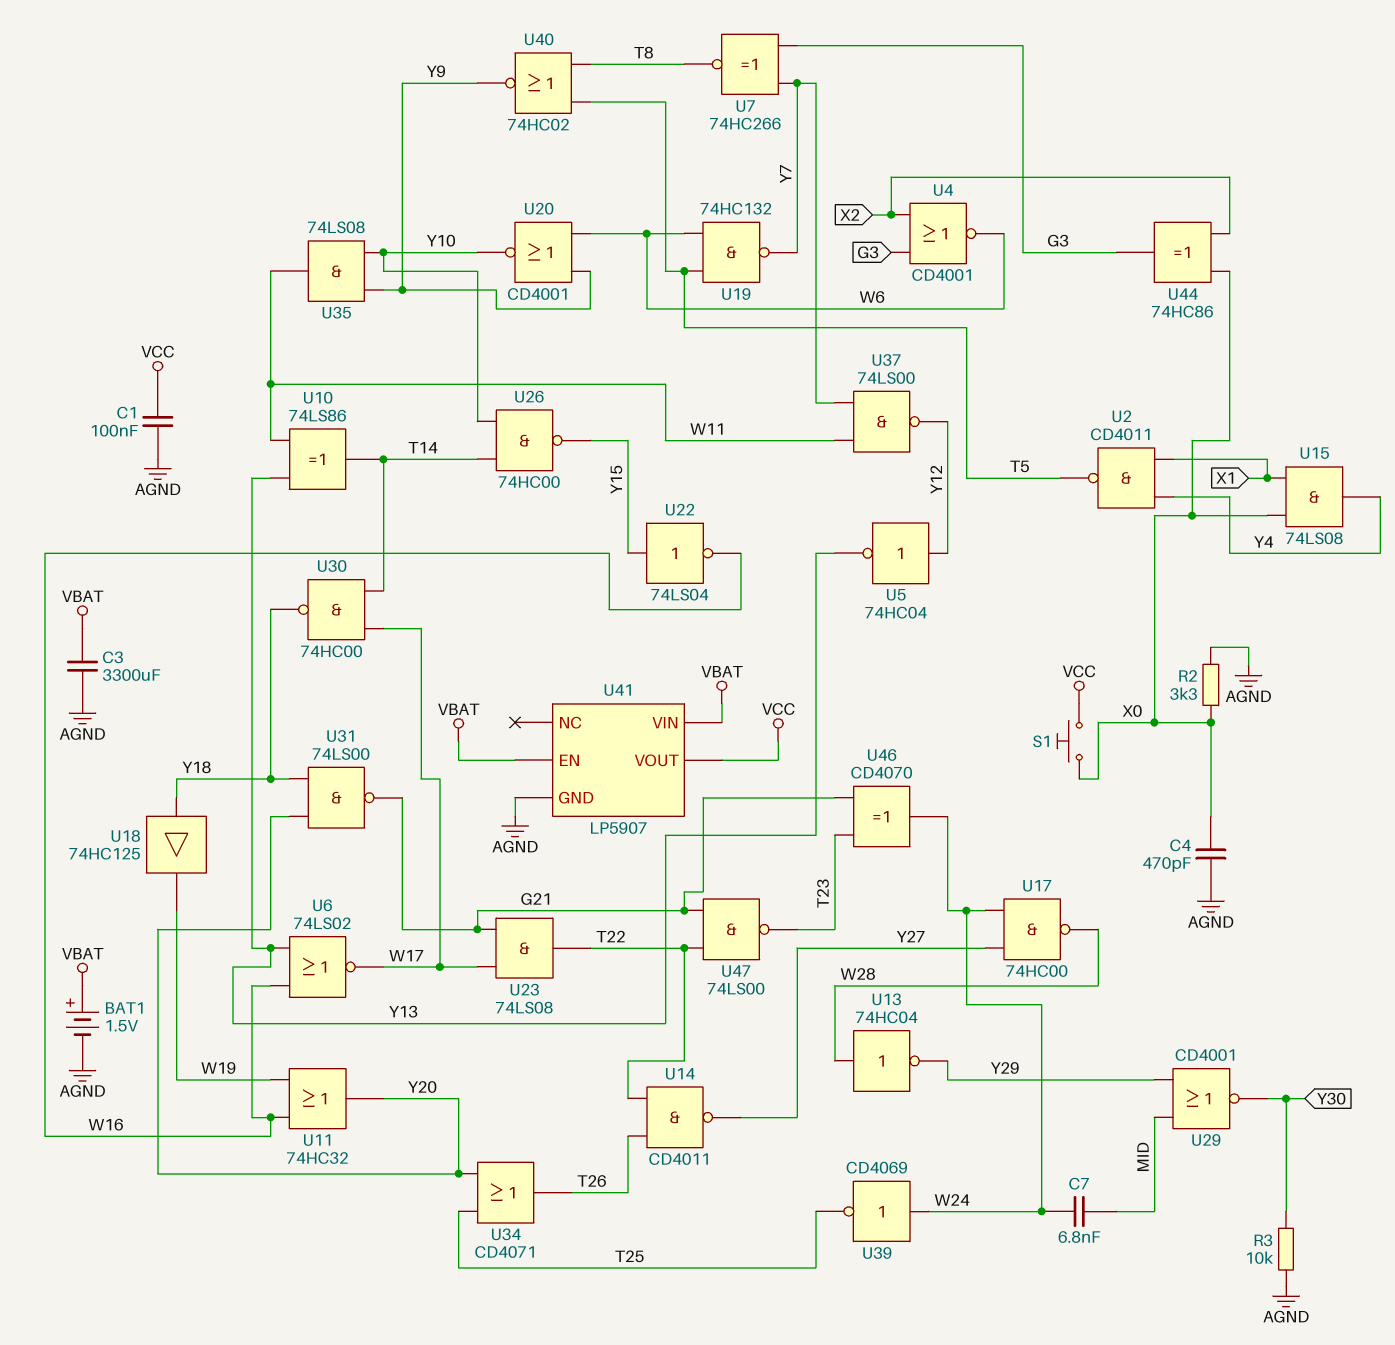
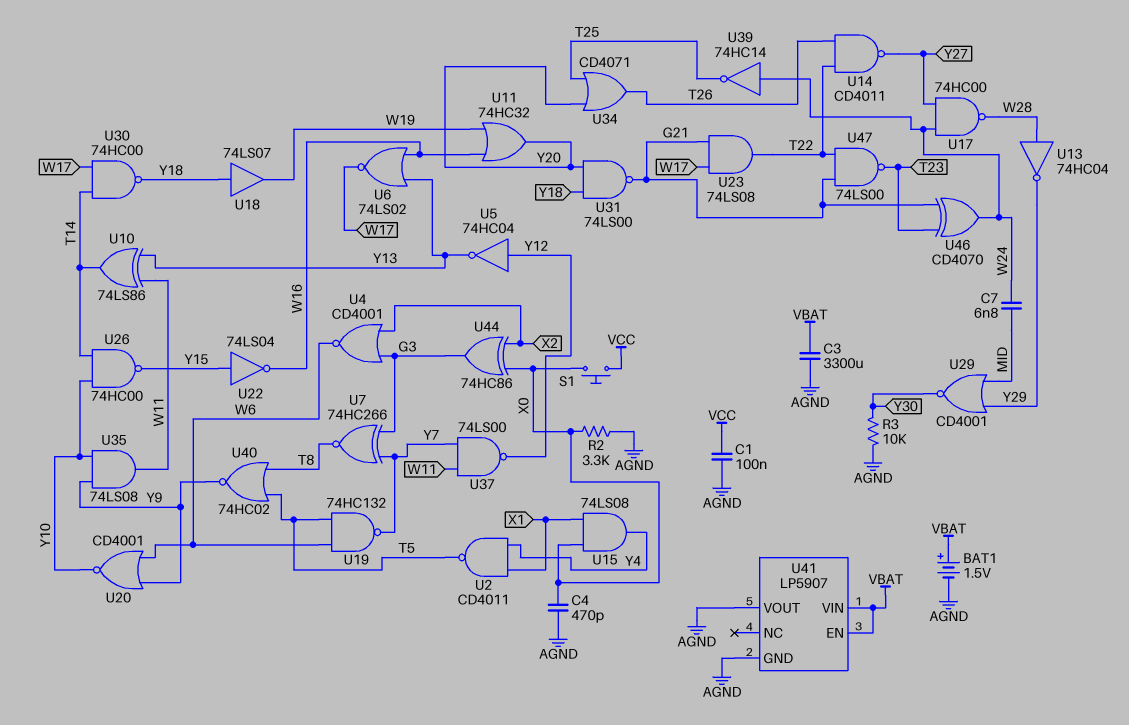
U18: buffer 74HC125 (in Y18, out W19) -> buffer 74LS07 (in Y18, out W19)
U39: NOT CD4069 (in W24, out T25) -> NOT 74HC14 (in W24, out T25)
U41 pin VOUT: VCC -> AGND

